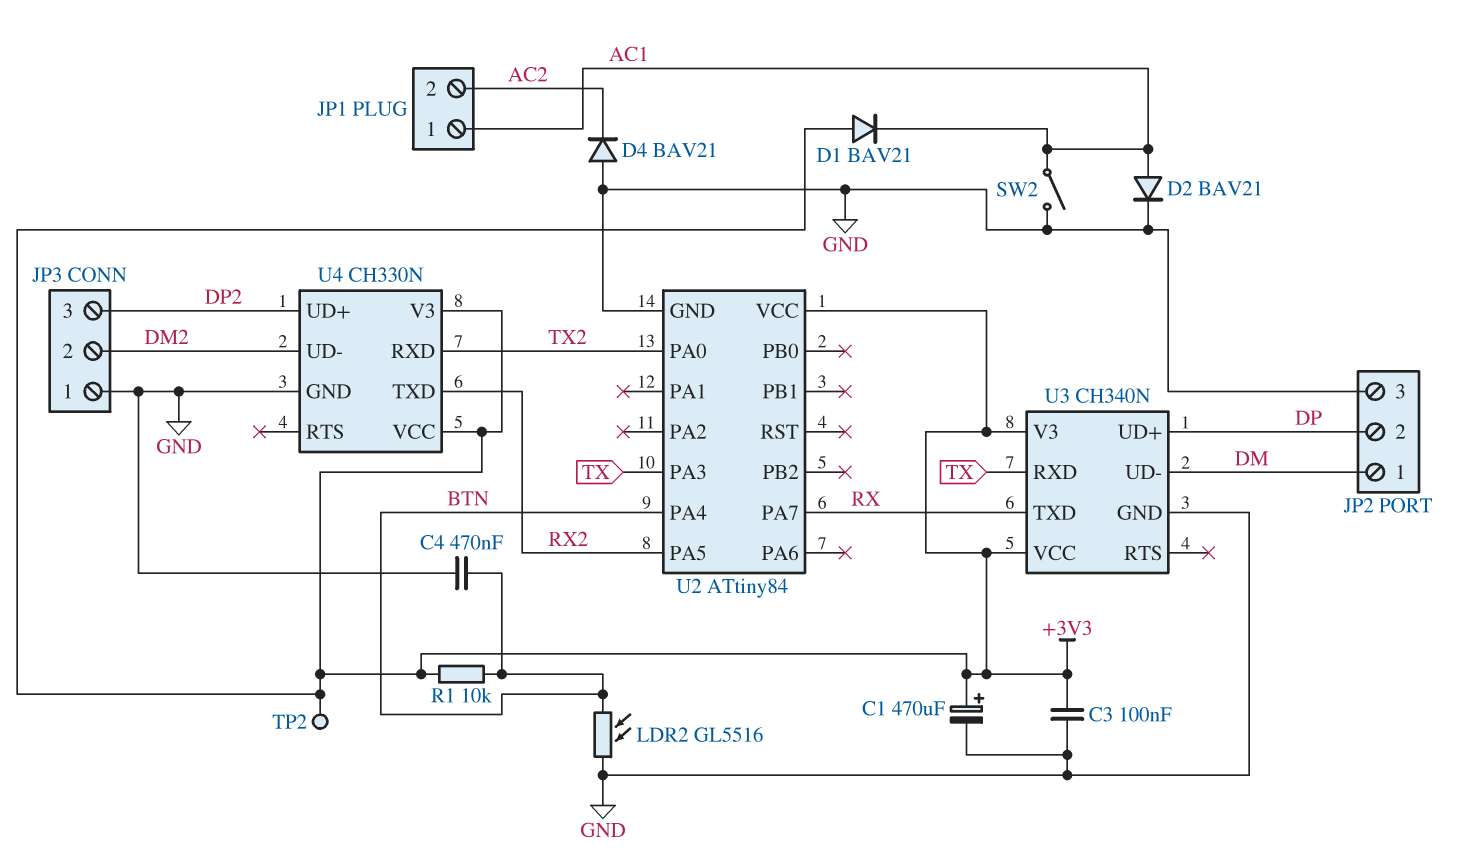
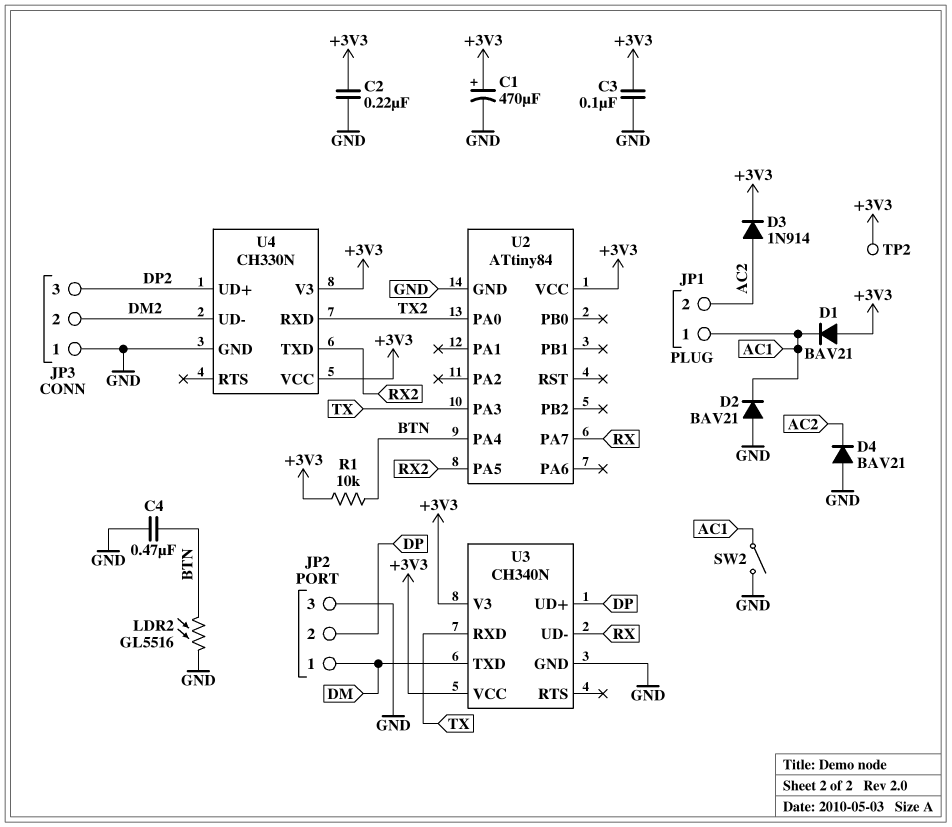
C2: none -> 220nF (+3V3, GND)
D2: diode BAV21 (A AC1, K GND) -> diode BAV21 (A GND, K AC1)
D3: none -> diode 1N914 (A AC2, K +3V3)
U3 pin TXD: RX -> DM
U3 pin UD-: DM -> RX

